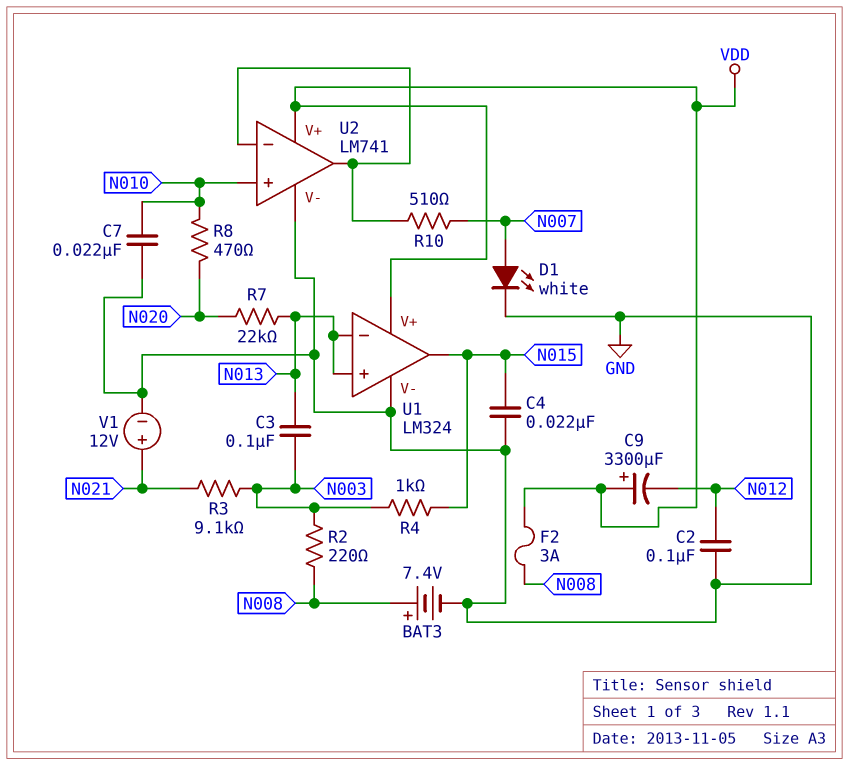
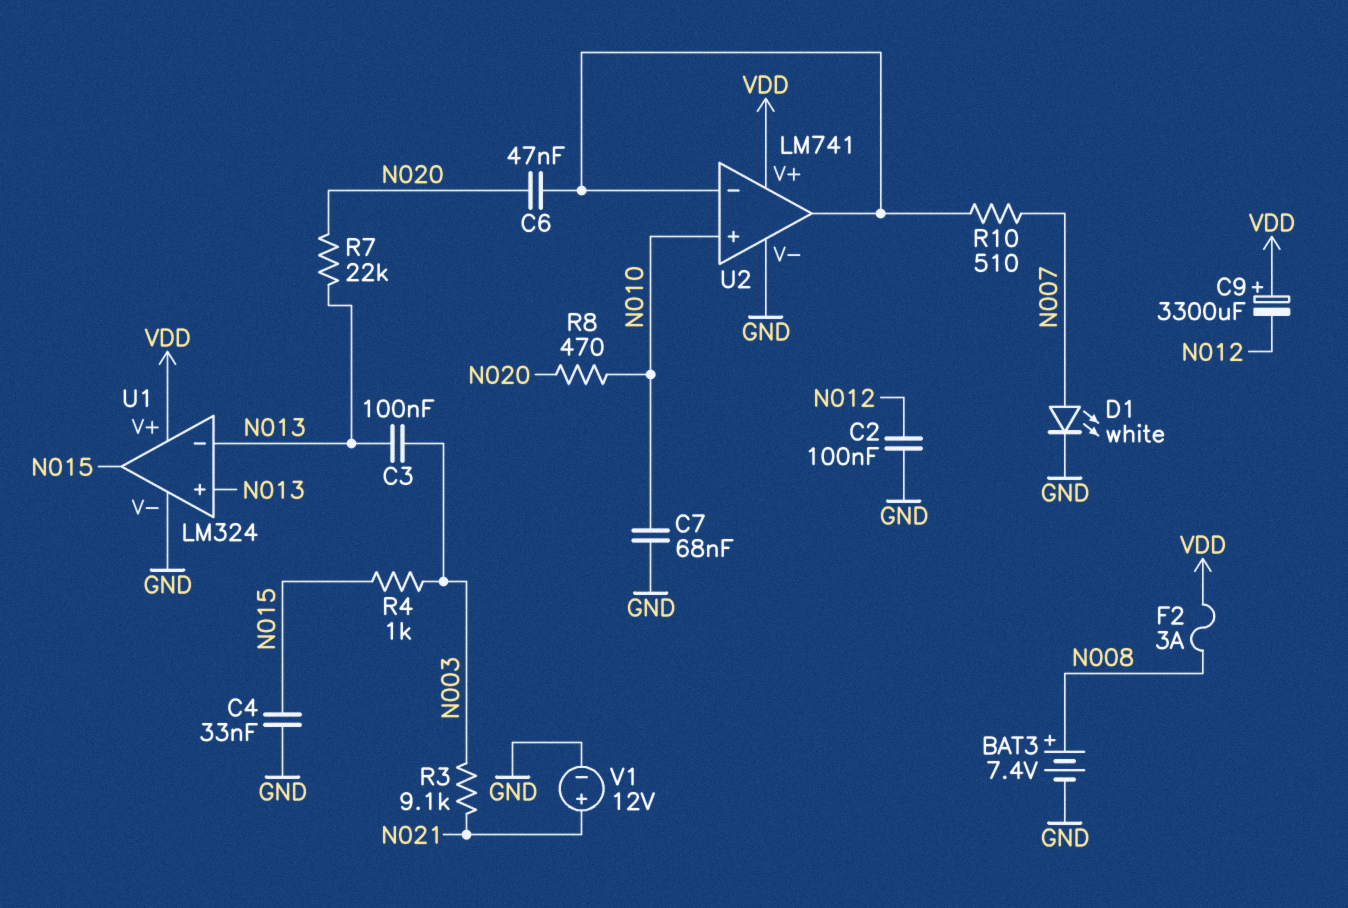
C4: 22nF (GND, N015) -> 33nF (GND, N015)
C6: none -> 47nF (N020, U2/in-)
C7: 22nF (GND, N010) -> 68nF (GND, N010)
R2: 220 (N003, N008) -> none

